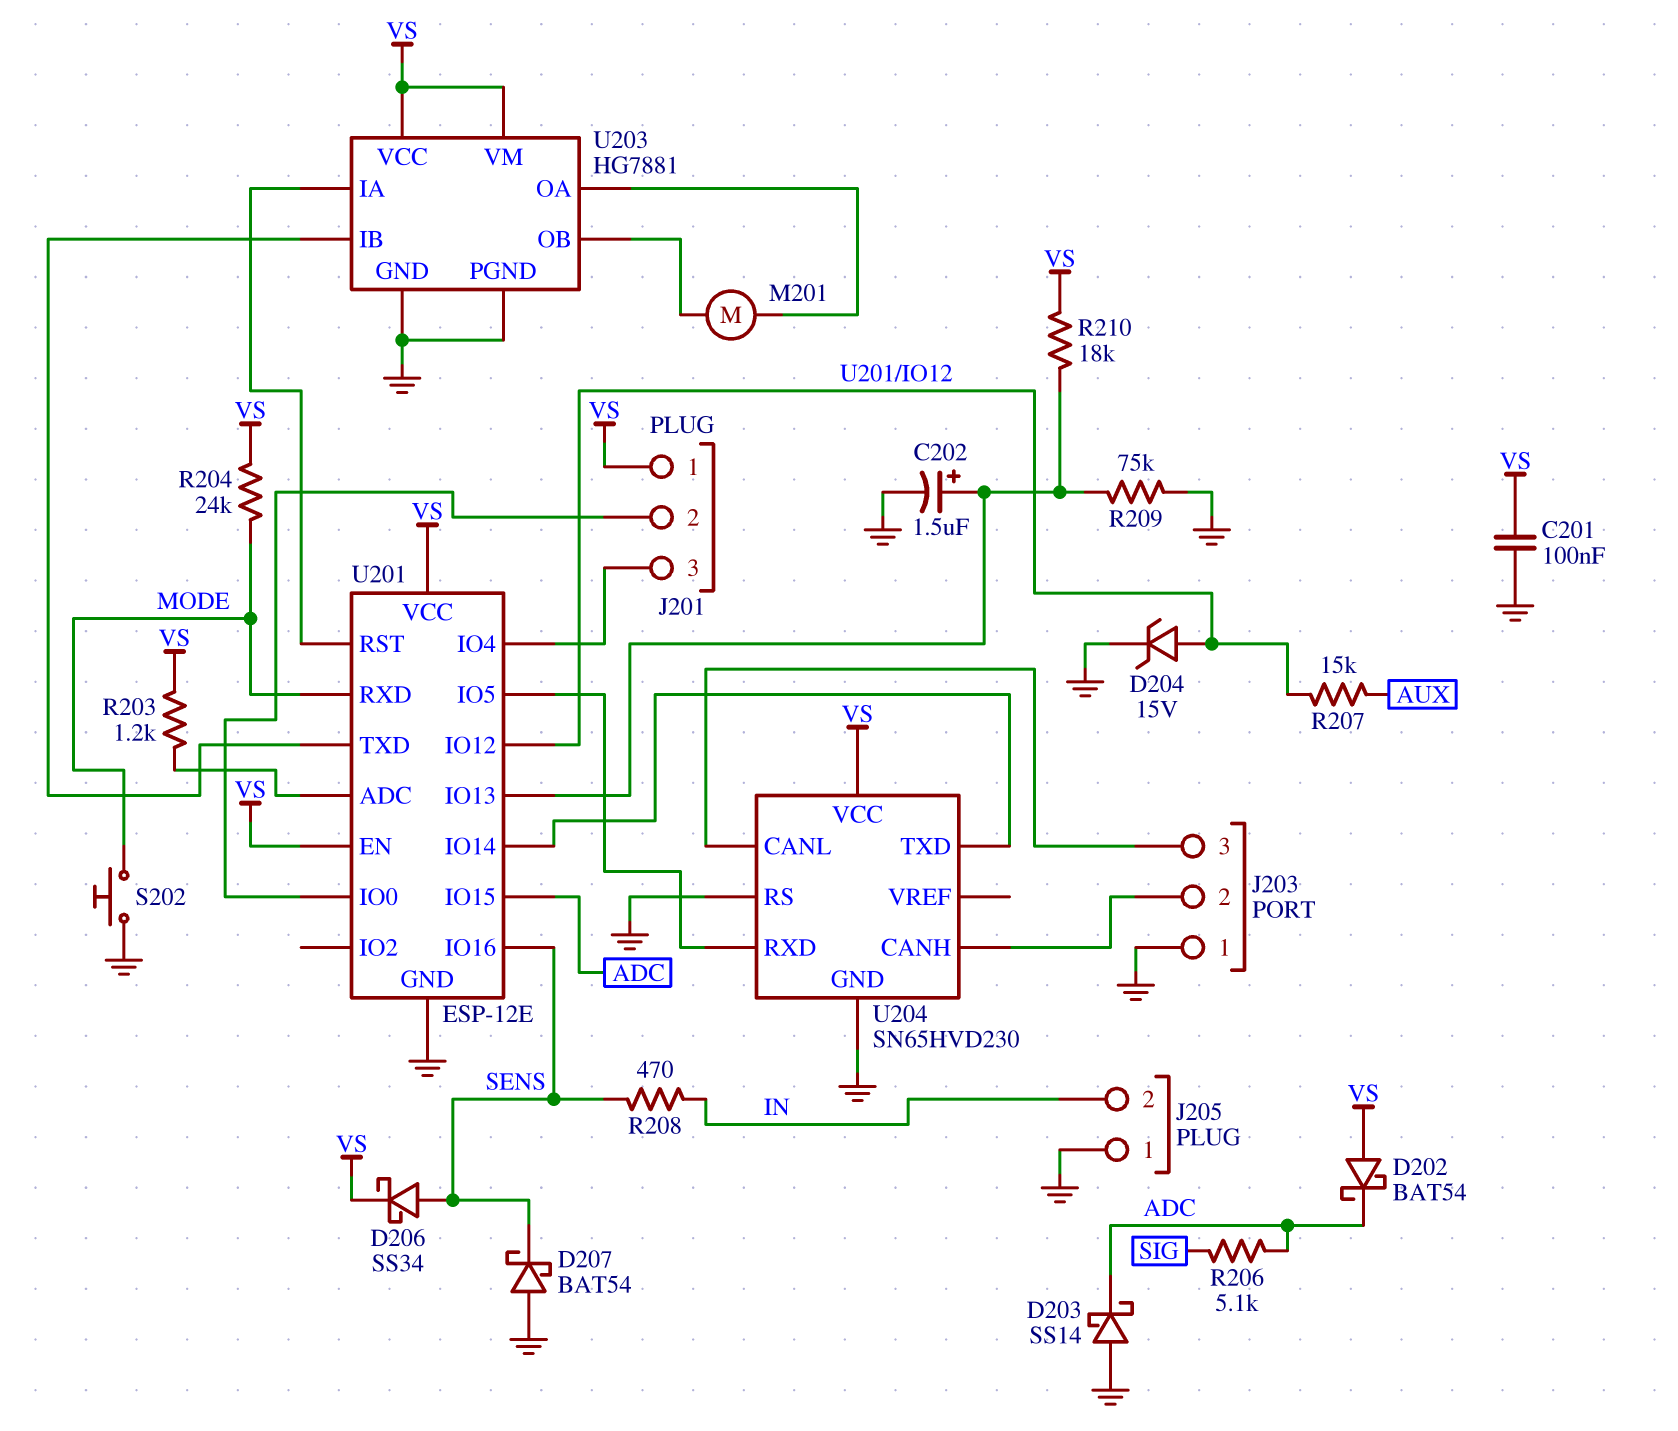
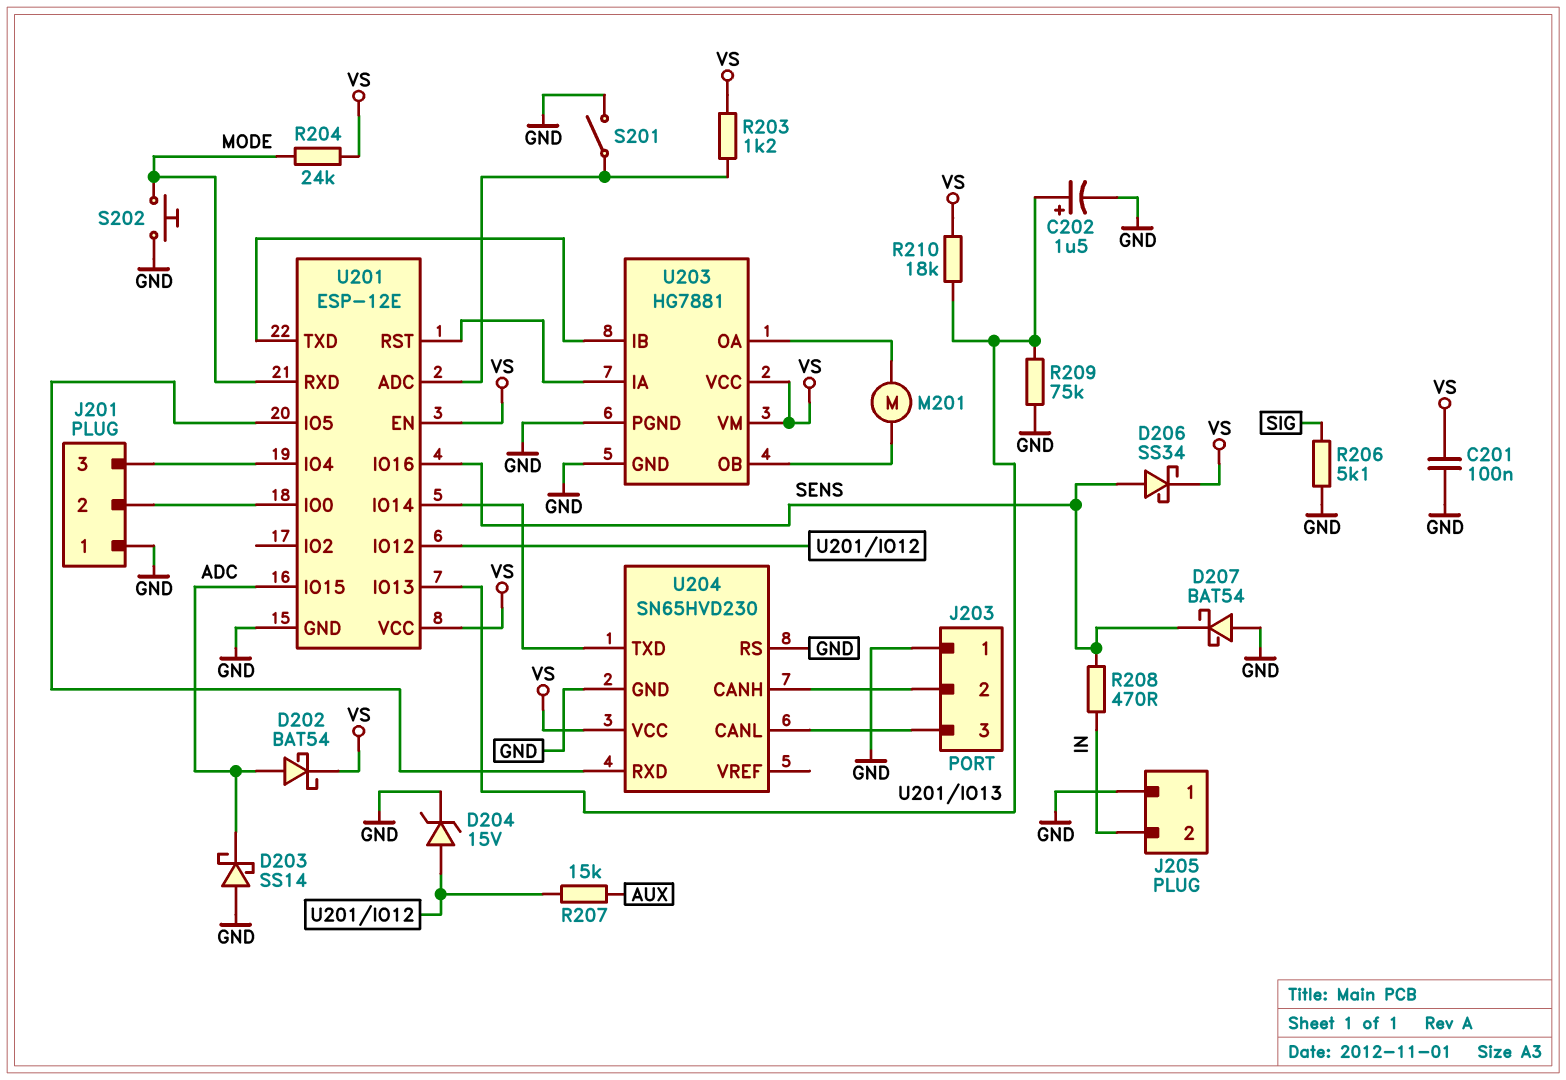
D202: schottky BAT54 (A VS, K ADC) -> schottky BAT54 (A ADC, K VS)
J201 pin 1: VS -> GND
R206: 5.1k (ADC, SIG) -> 5.1k (GND, SIG)
S201: none -> switch (GND, U201/ADC)

